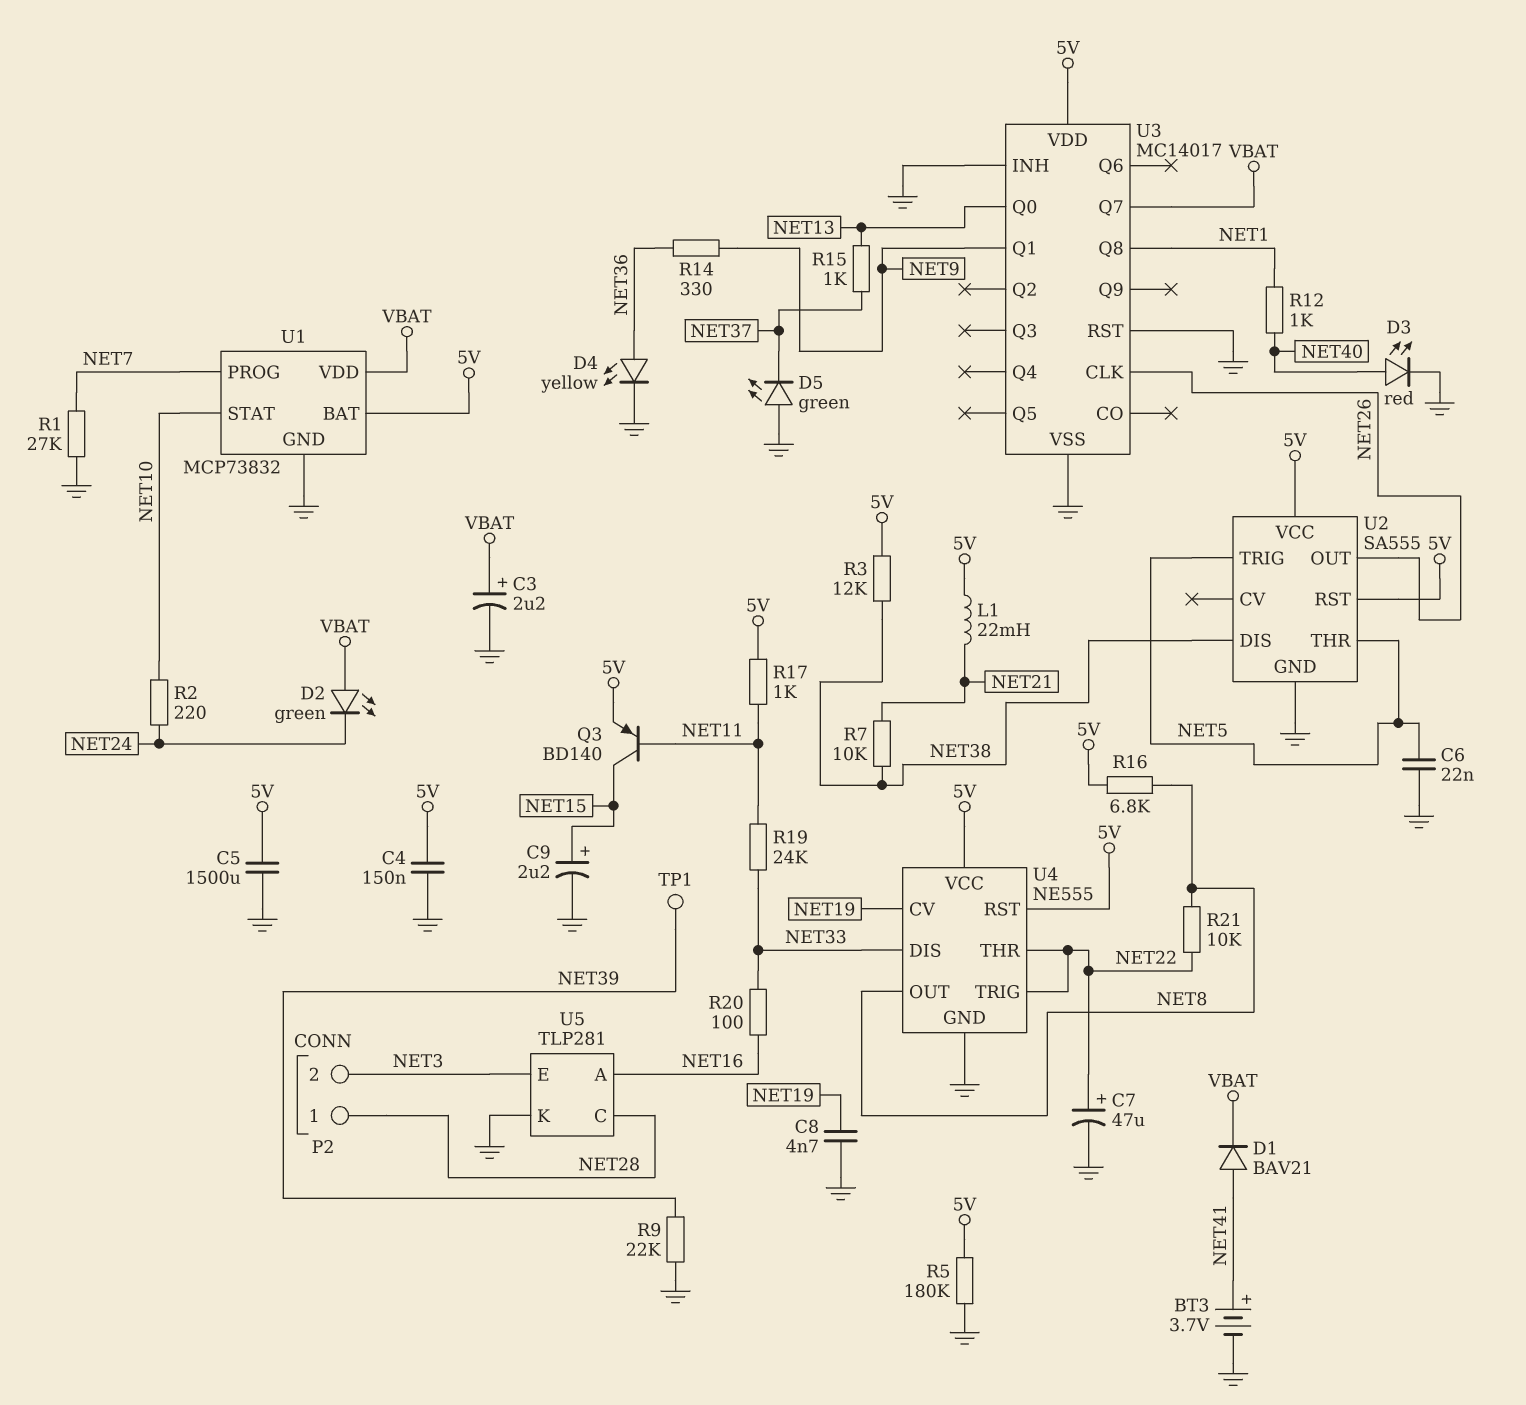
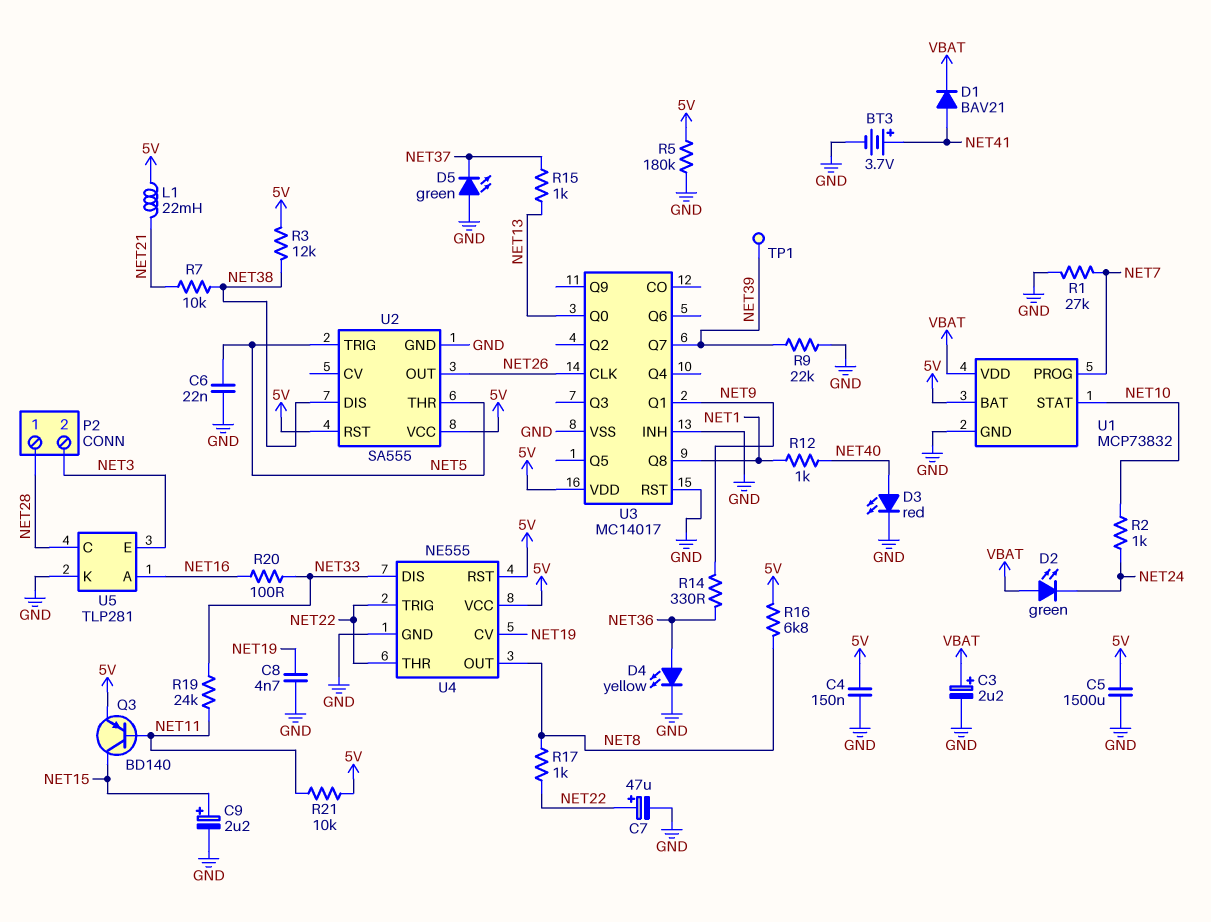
R2: 220 (NET10, NET24) -> 1k (NET10, NET24)
R17: 1k (5V, NET11) -> 1k (NET8, NET22)
R21: 10k (NET8, NET22) -> 10k (5V, NET11)
U3 pin Q7: VBAT -> NET39

